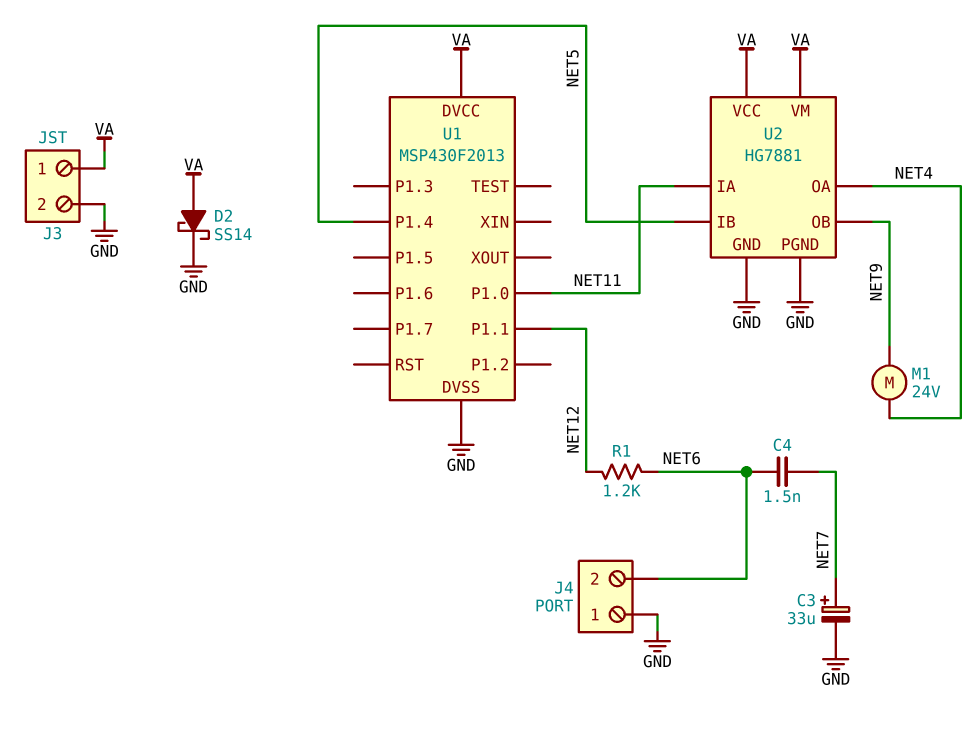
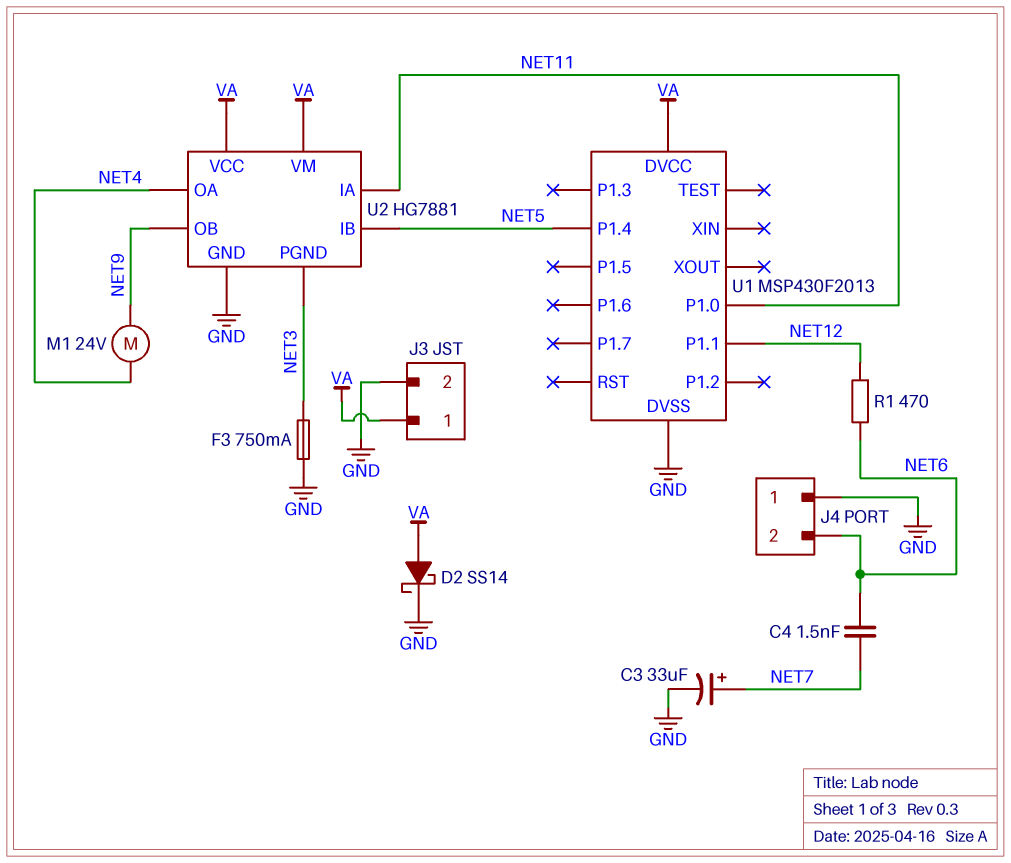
F3: none -> 750mA (GND, NET3)
R1: 1.2k (NET6, NET12) -> 470 (NET6, NET12)
U2 pin PGND: GND -> NET3

